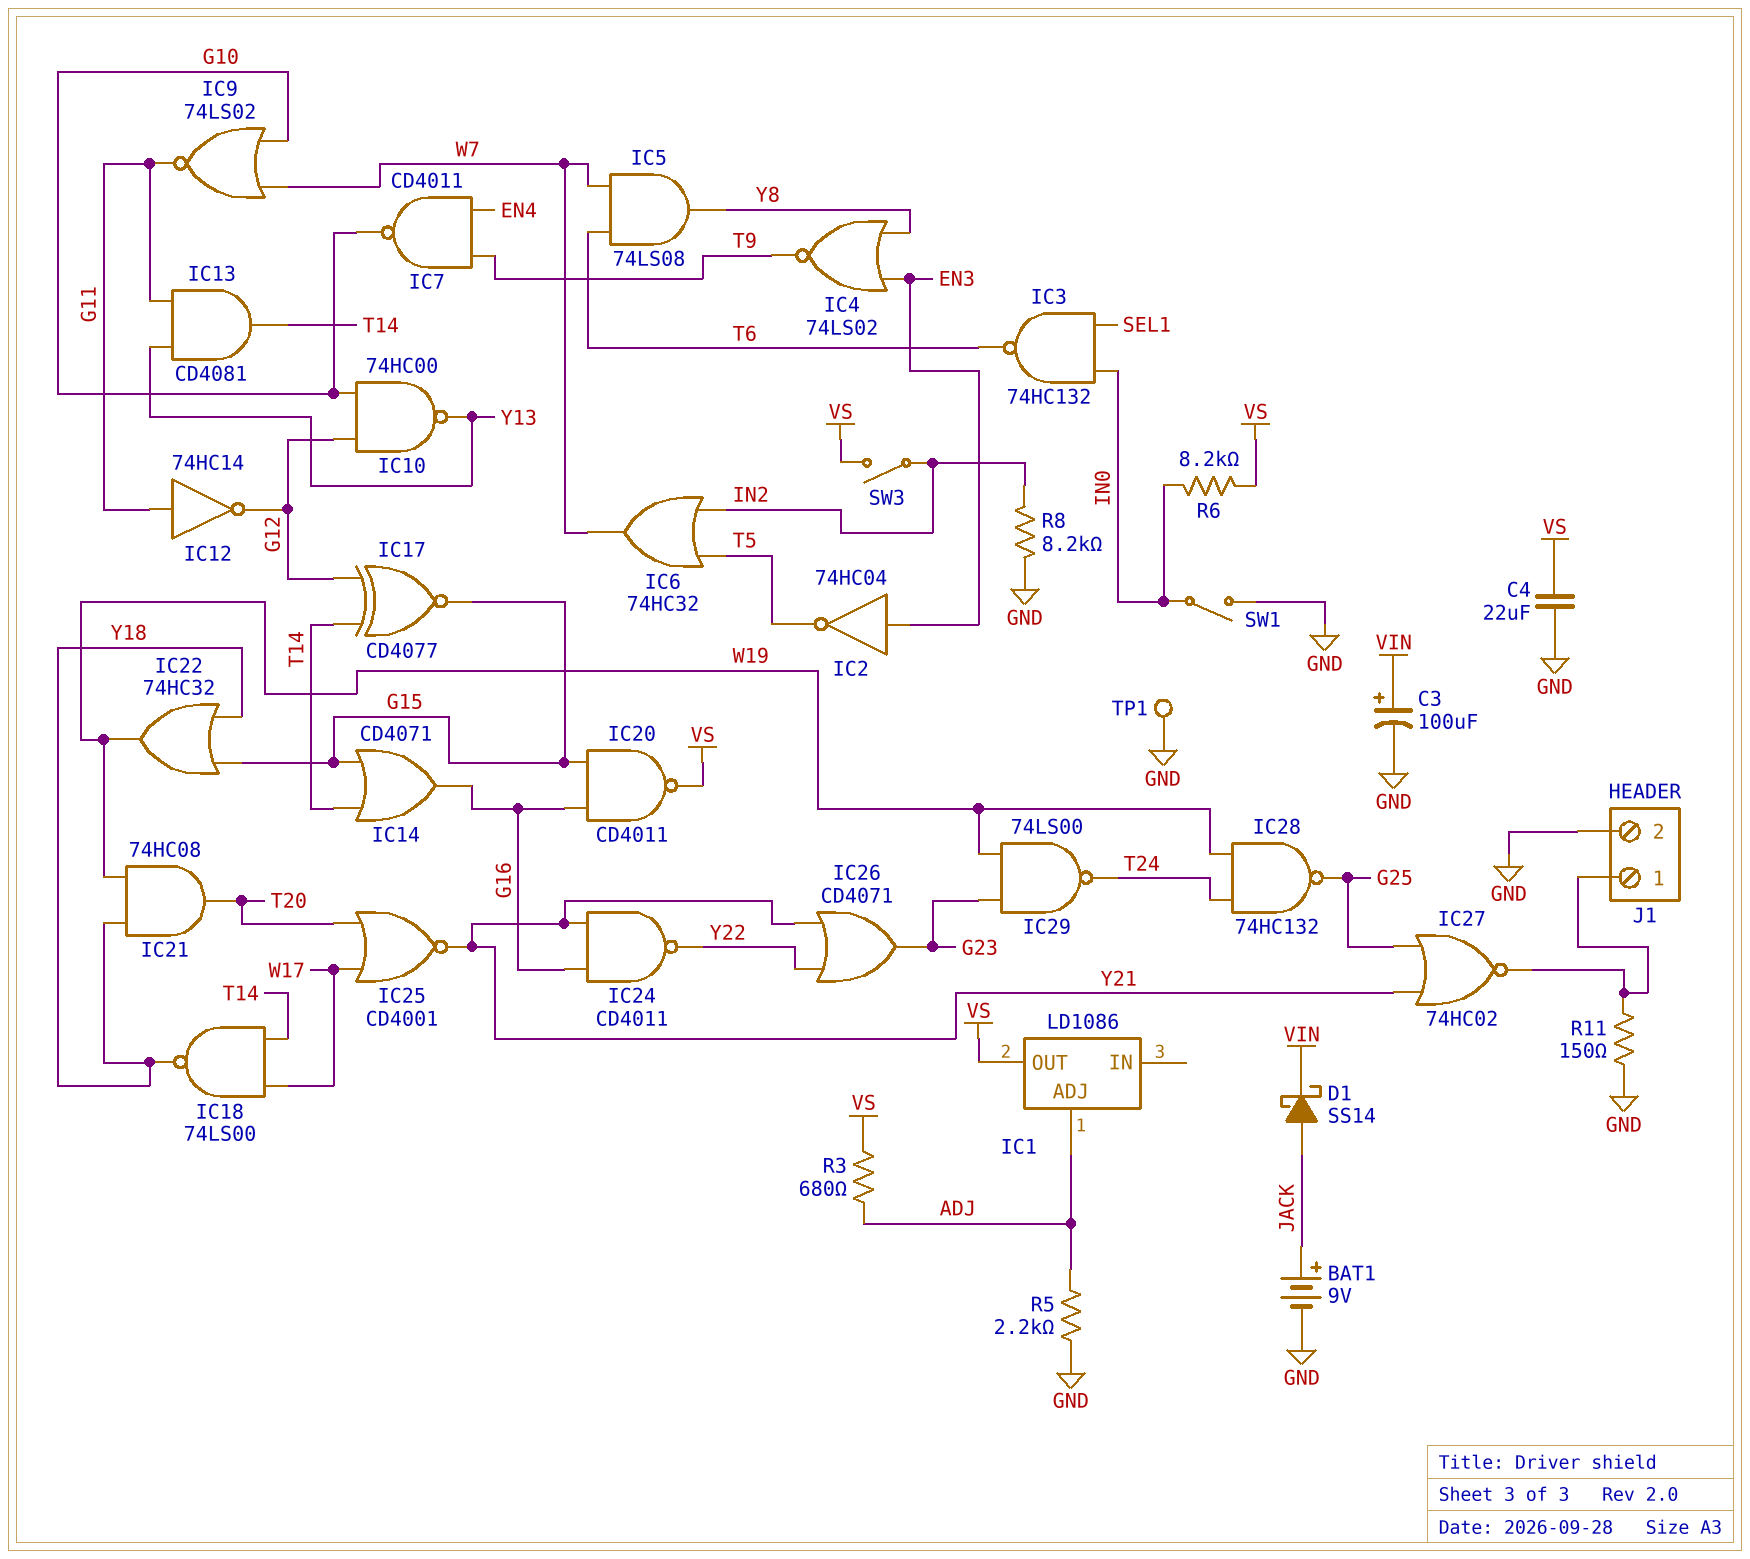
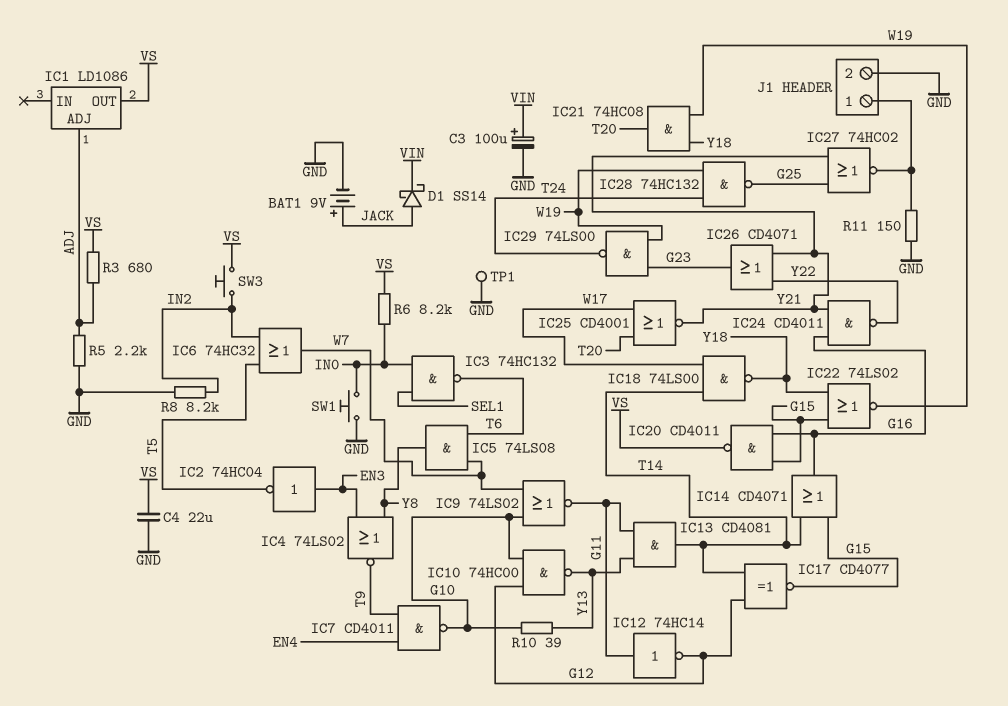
IC22: OR 74HC32 (in G15, in Y18, out W19) -> NOR 74LS02 (in G15, in Y18, out W19)
R10: none -> 39 (G10, Y13)
SW1: switch (GND, IN0) -> button (GND, IN0)
SW3: switch (IN2, VS) -> button (IN2, VS)

